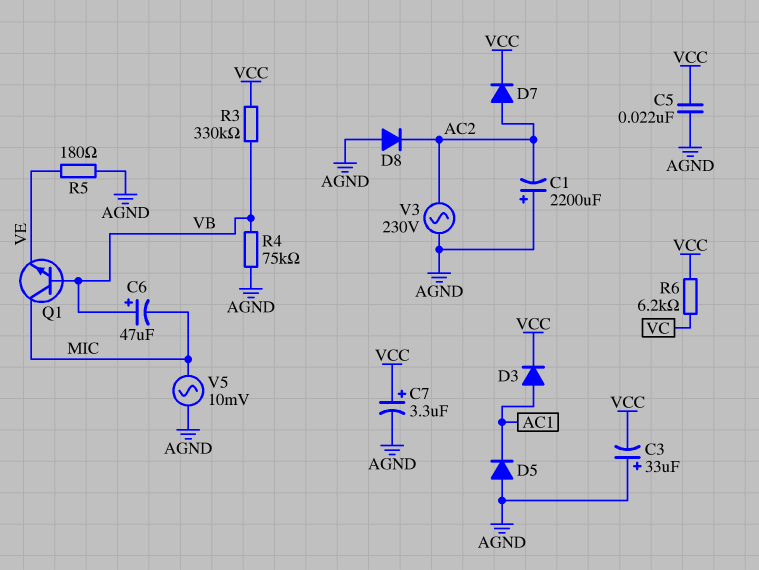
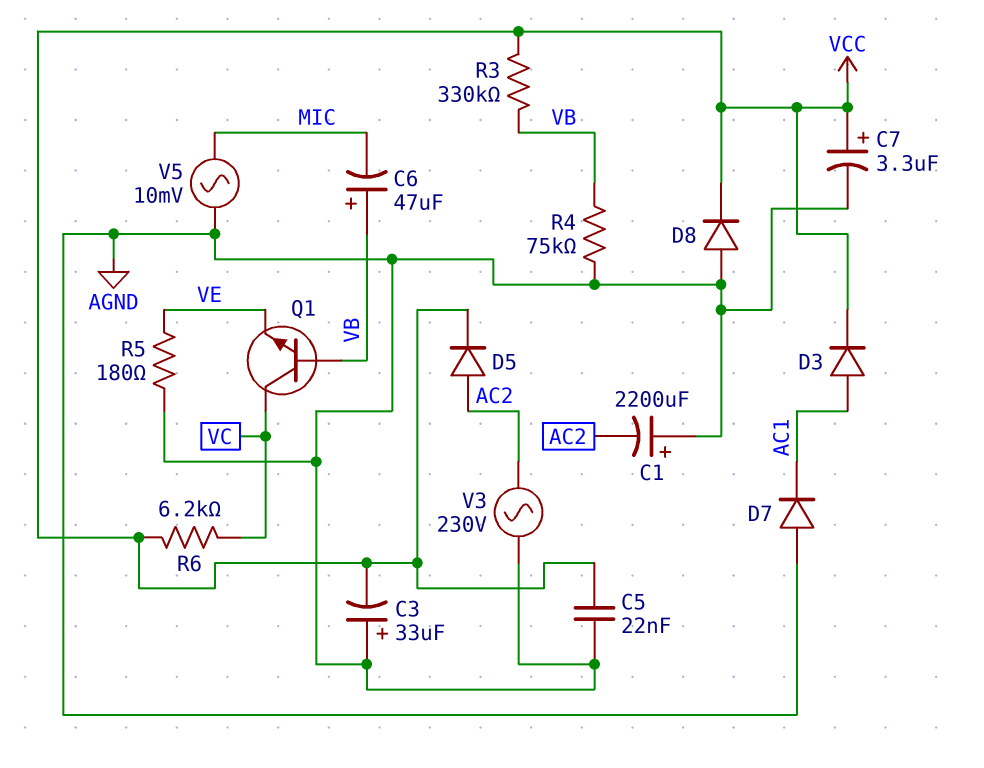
D5: diode (A AGND, K AC1) -> diode (A AC2, K VCC)
D7: diode (A AC2, K VCC) -> diode (A AGND, K AC1)
D8: diode (A AGND, K AC2) -> diode (A AGND, K VCC)
Q1: NPN (B VB, C MIC, E VE) -> NPN (B VB, C VC, E VE)

